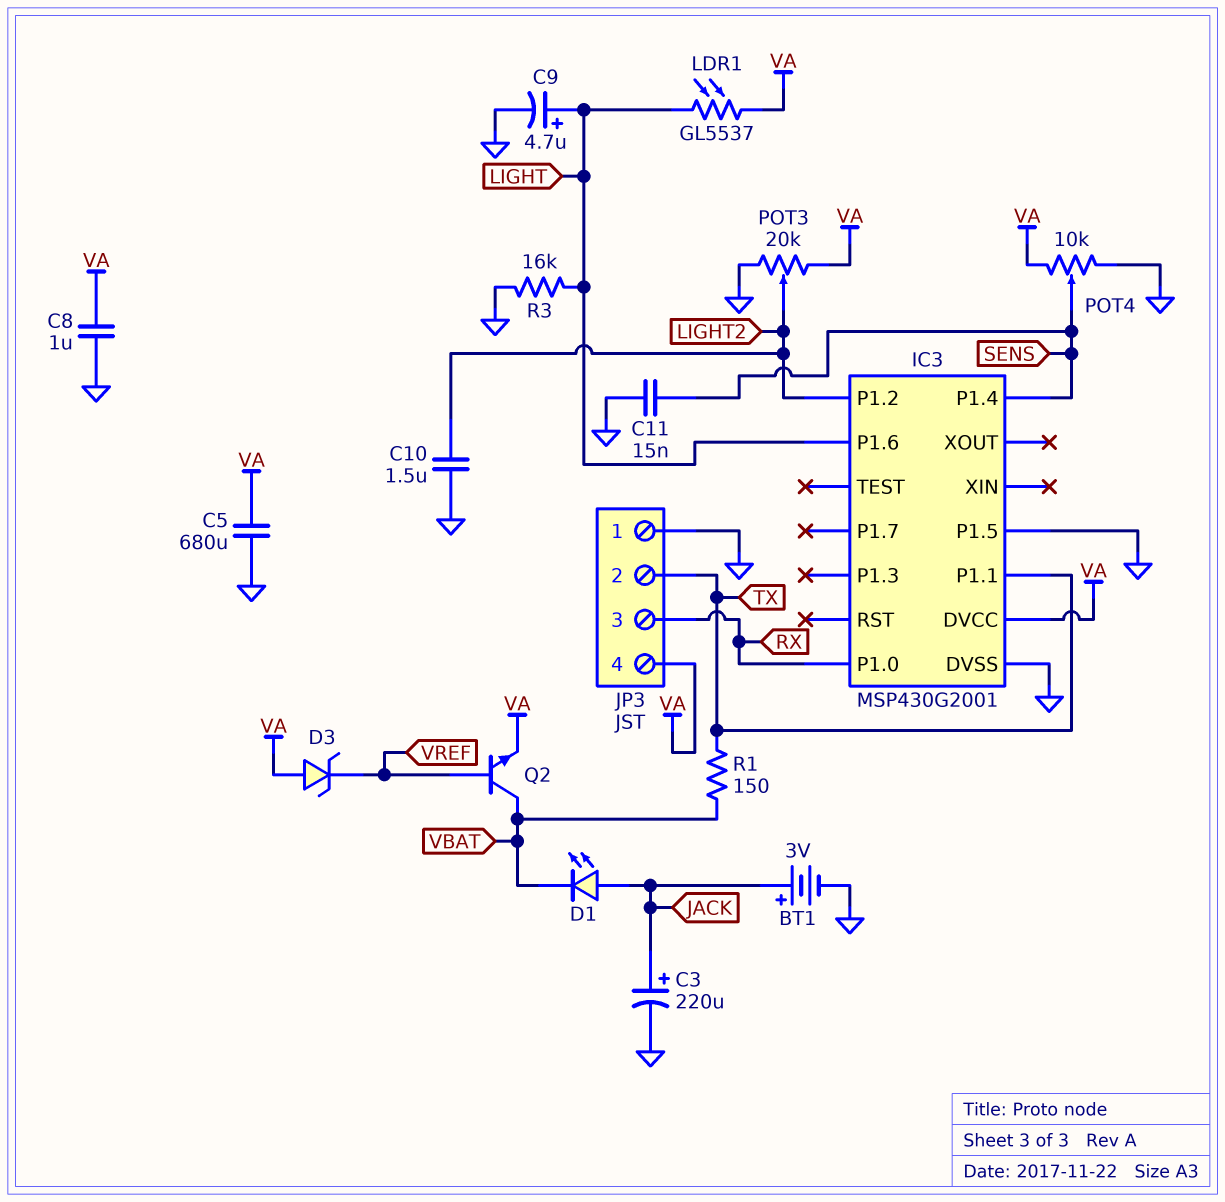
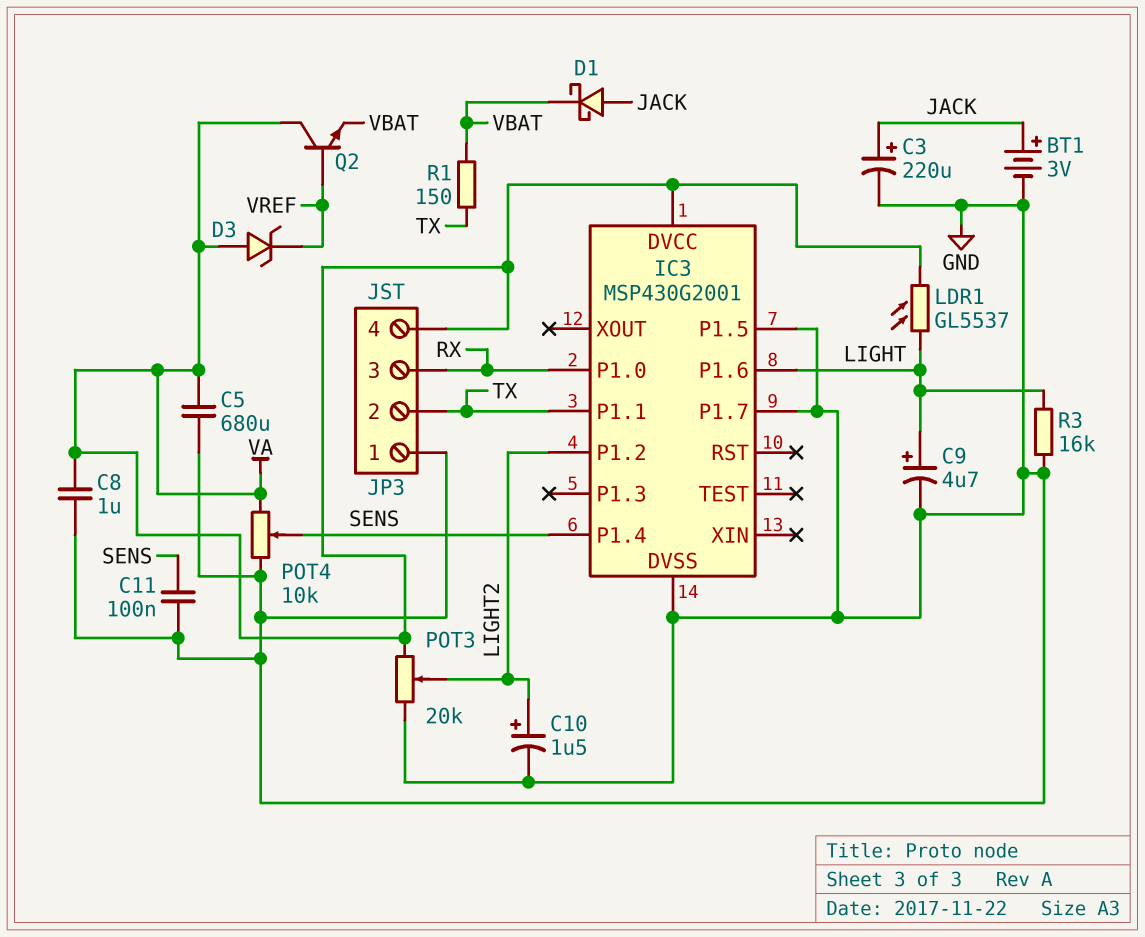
C10: 1.5uF (GND, LIGHT2) -> 1.5uF (plus LIGHT2, minus GND)
C11: 15nF (GND, SENS) -> 100nF (GND, SENS)
D1: LED (A JACK, K VBAT) -> schottky (A JACK, K VBAT)
IC3 pin P1.7: none -> GND
Q2: NPN (B VREF, C VBAT, E VA) -> NPN (B VREF, C VA, E VBAT)

